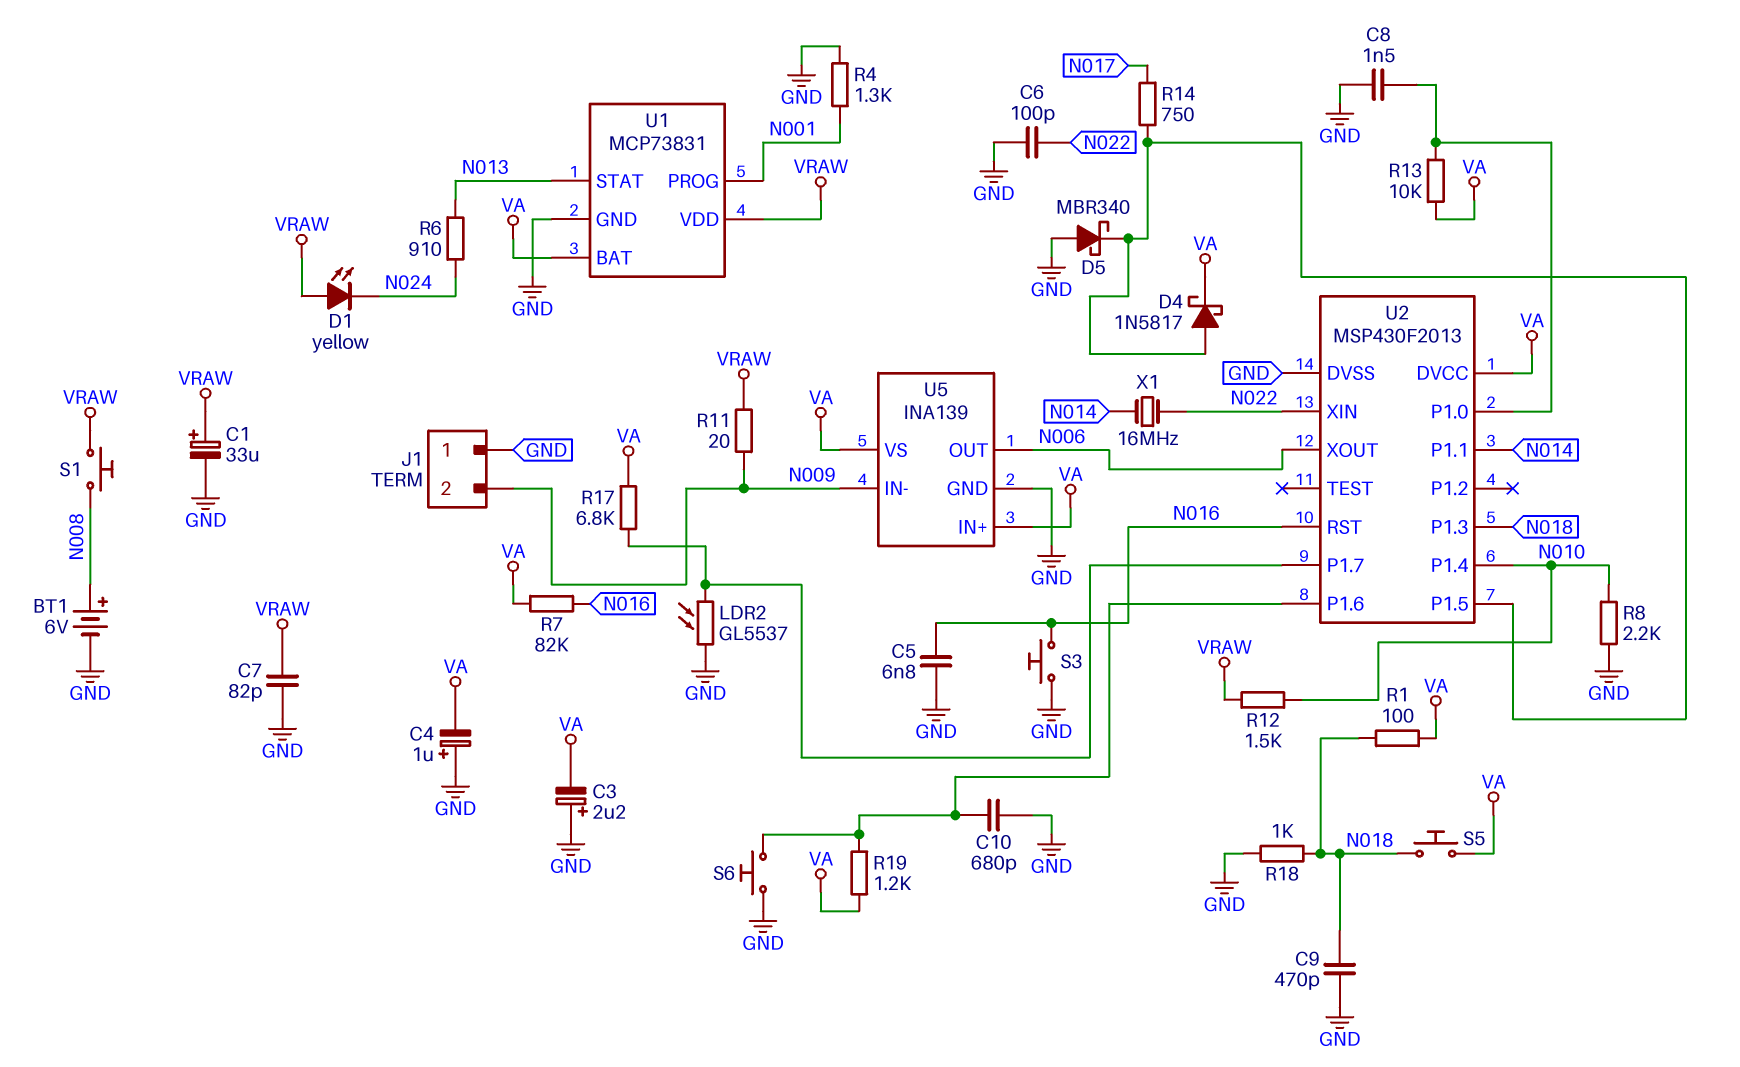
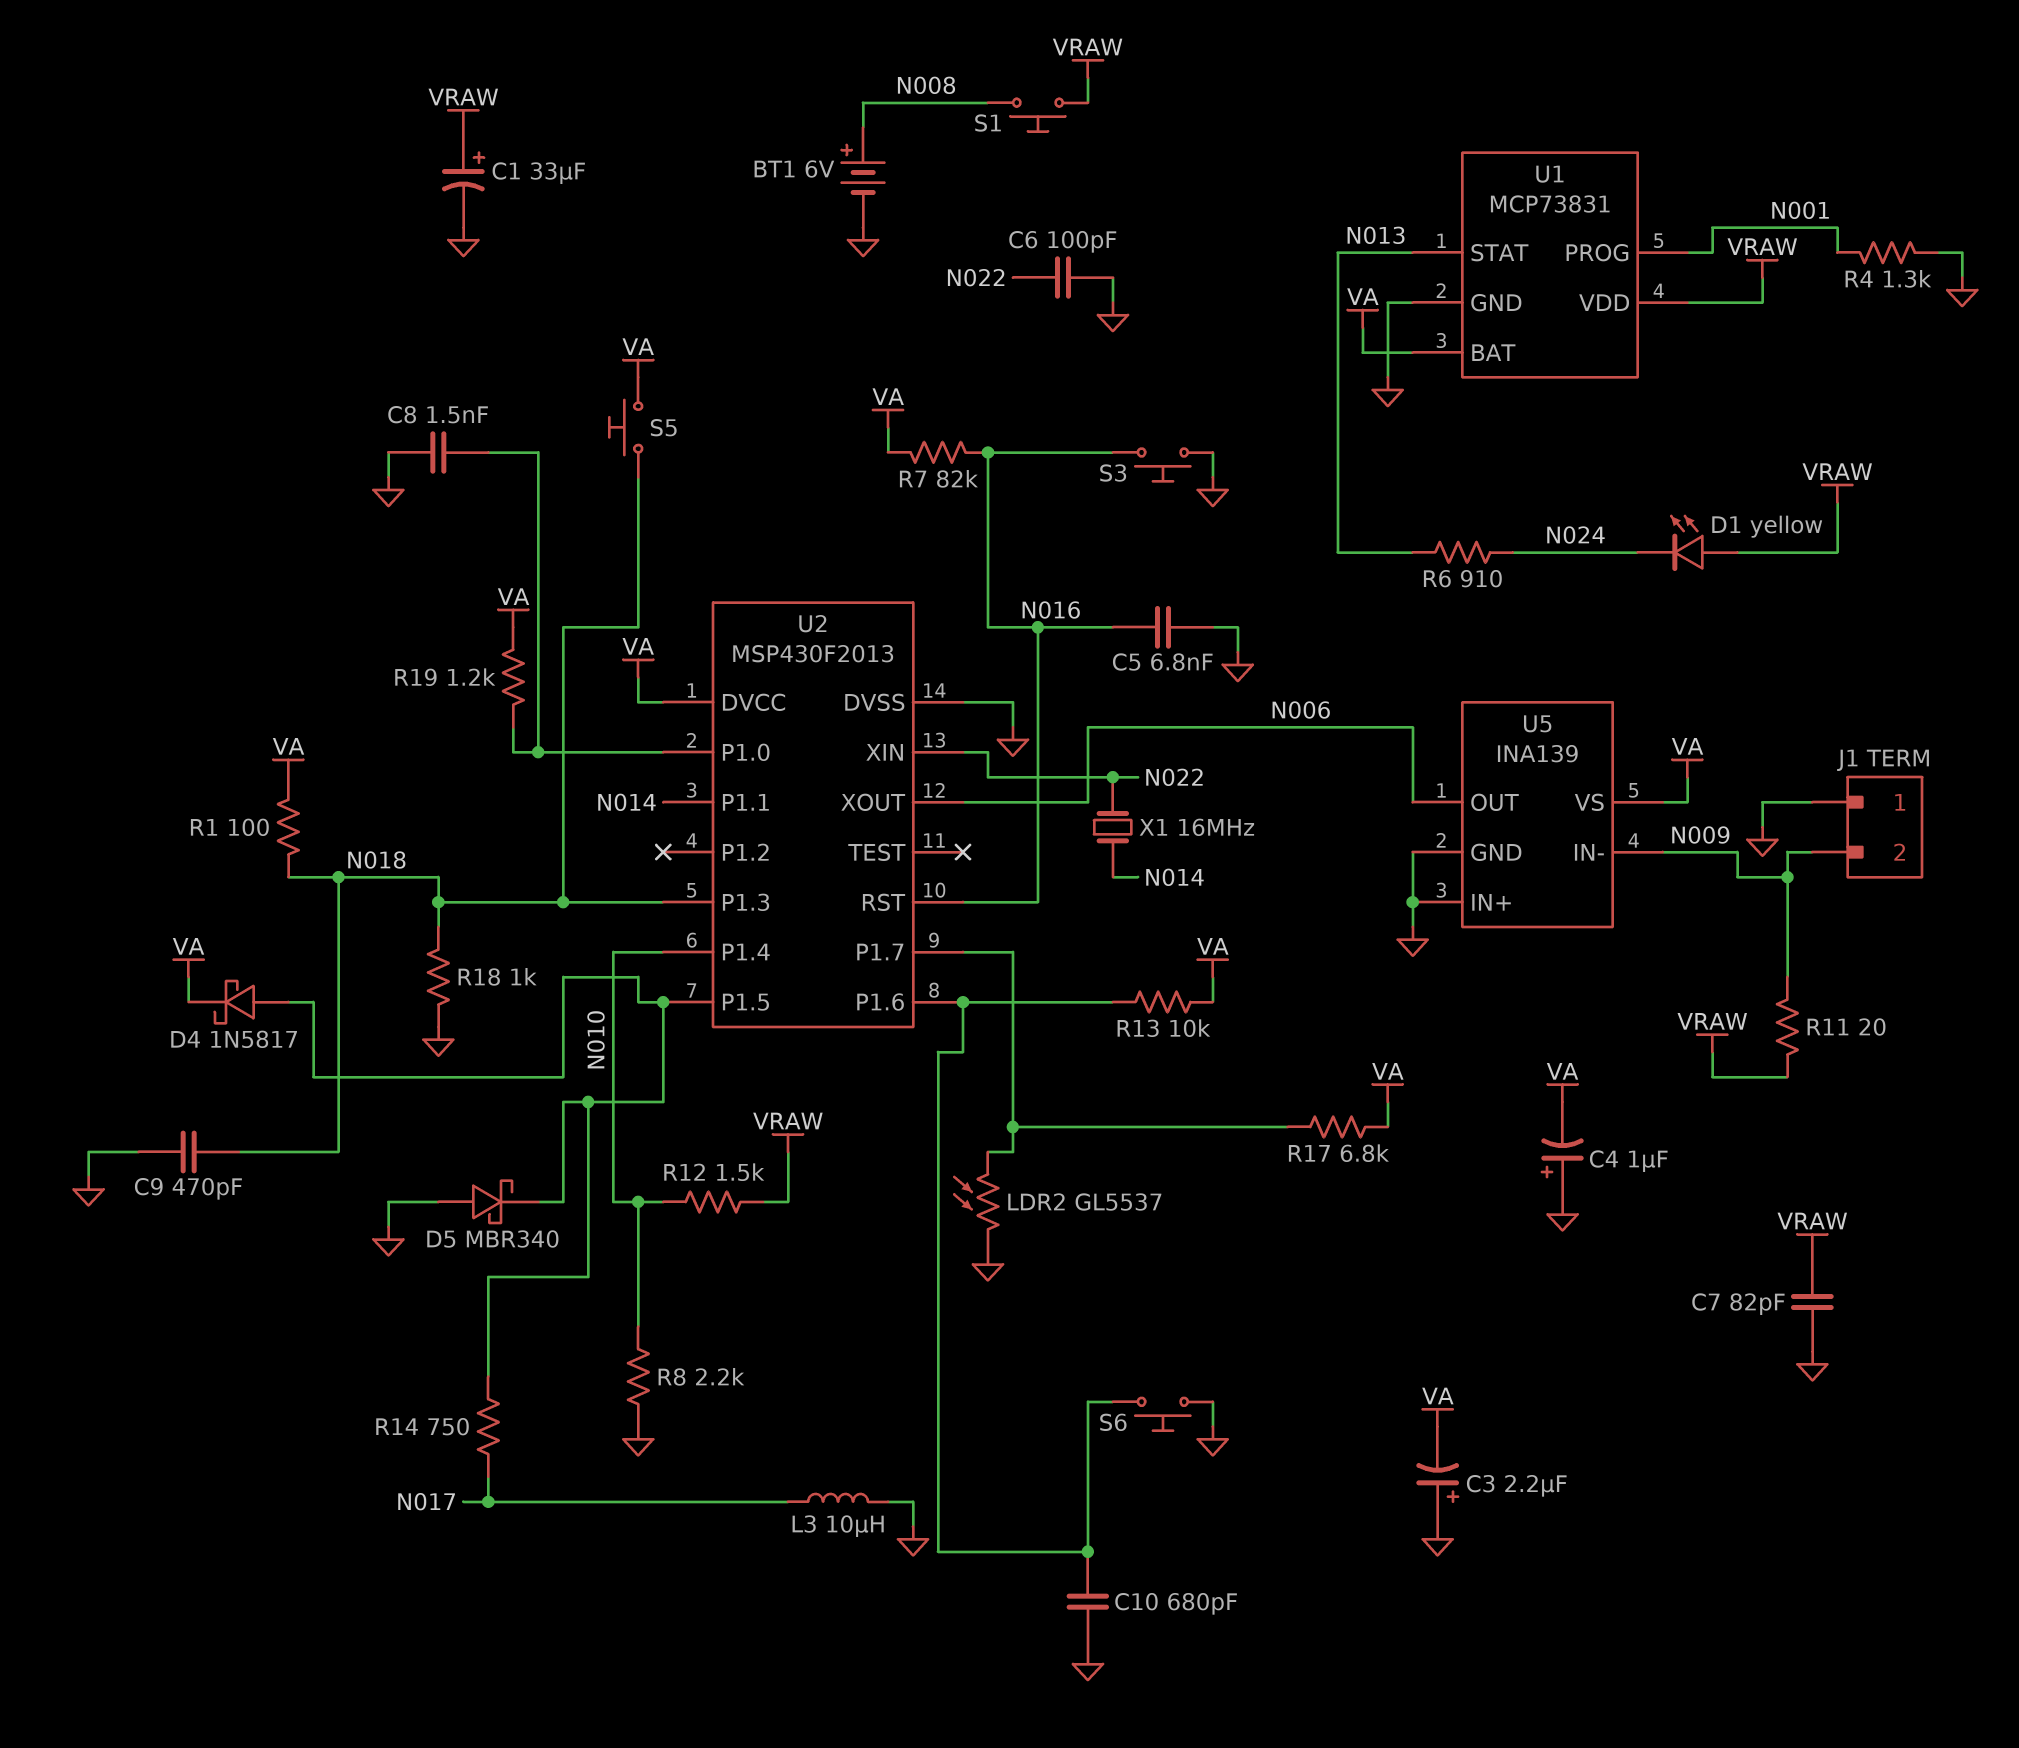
L3: none -> 10uH (GND, N017)
R13: 10k (U2/P1.0, VA) -> 10k (U2/P1.6, VA)
R19: 1.2k (U2/P1.6, VA) -> 1.2k (U2/P1.0, VA)
U5 pin IN+: VA -> GND

